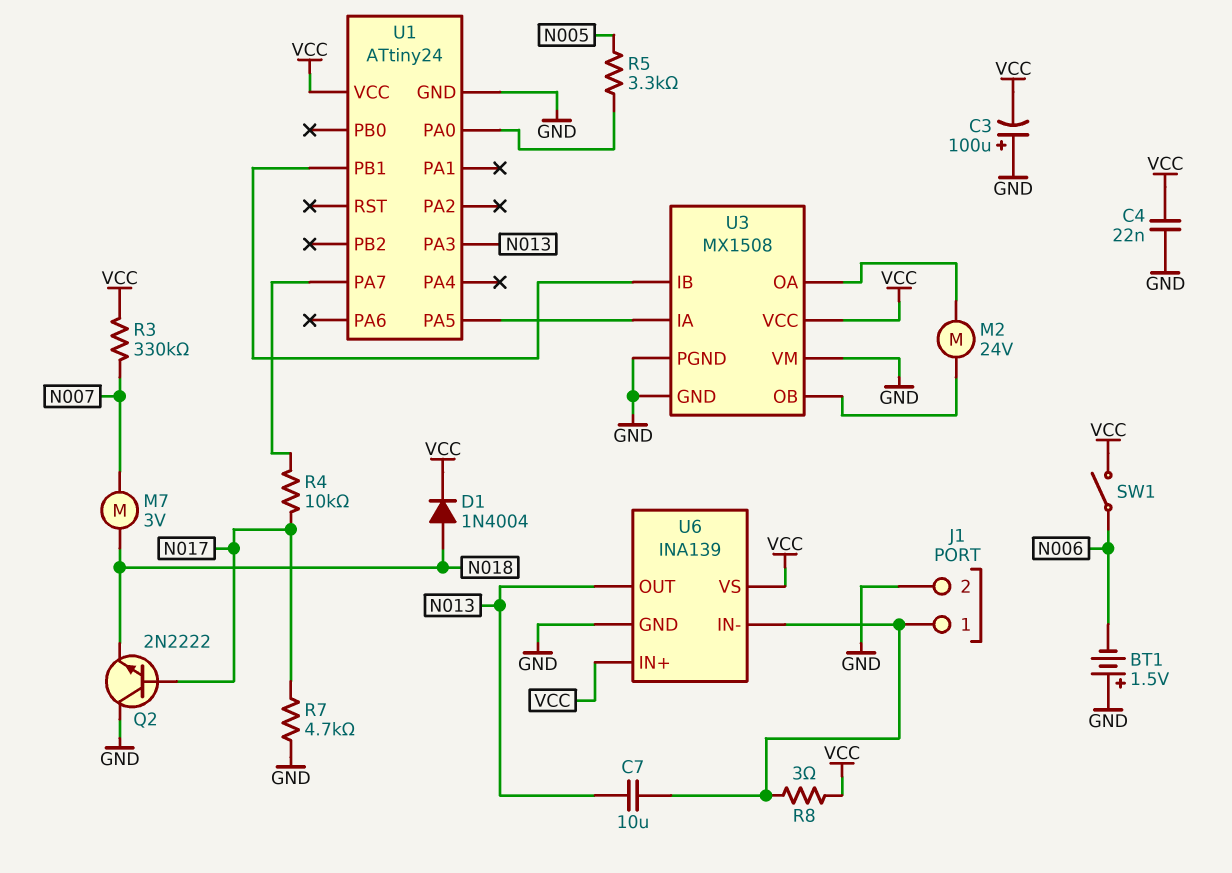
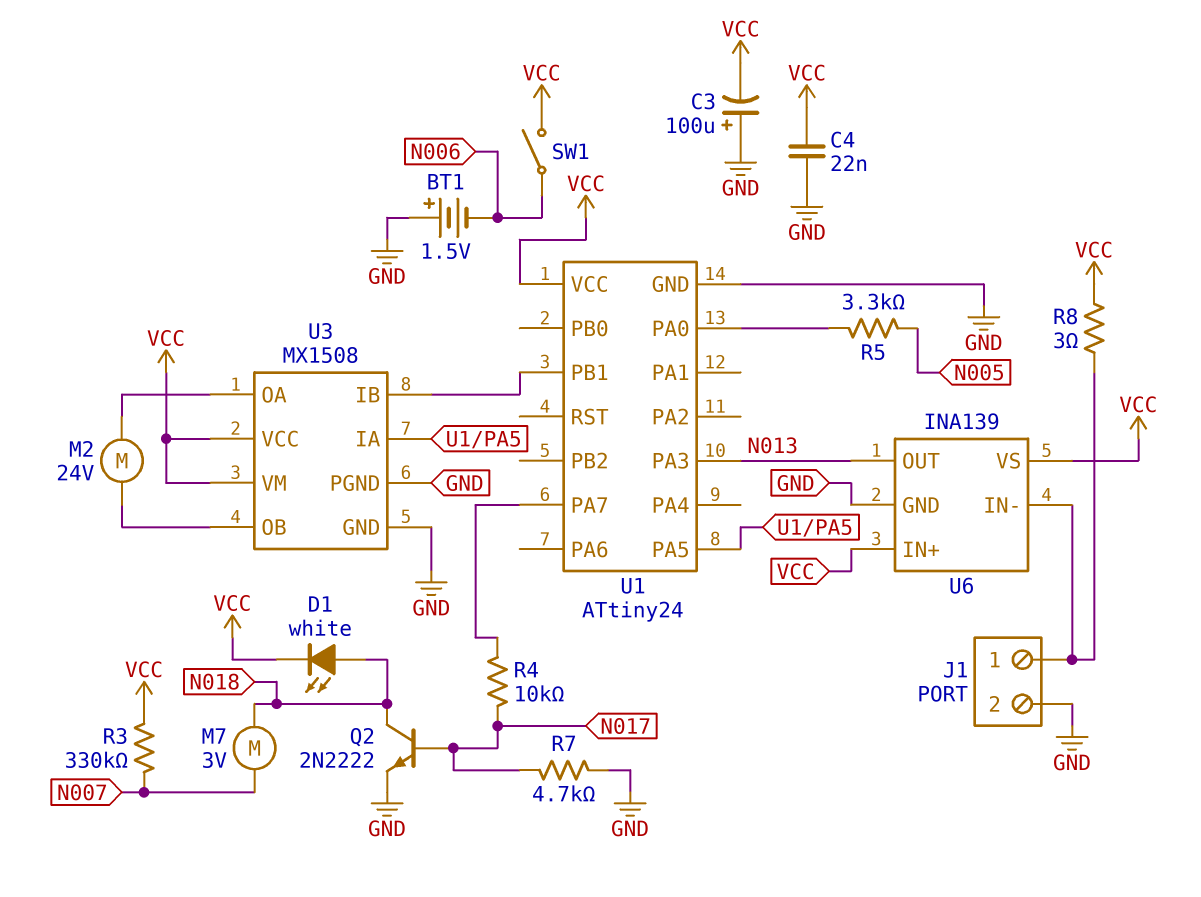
C7: 10uF (J1/1, N013) -> none
D1: diode 1N4004 (A N018, K VCC) -> LED white (A N018, K VCC)
Q2: NPN 2N2222 (B N017, C GND, E N018) -> NPN 2N2222 (B N017, C N018, E GND)
U3 pin VM: GND -> VCC

